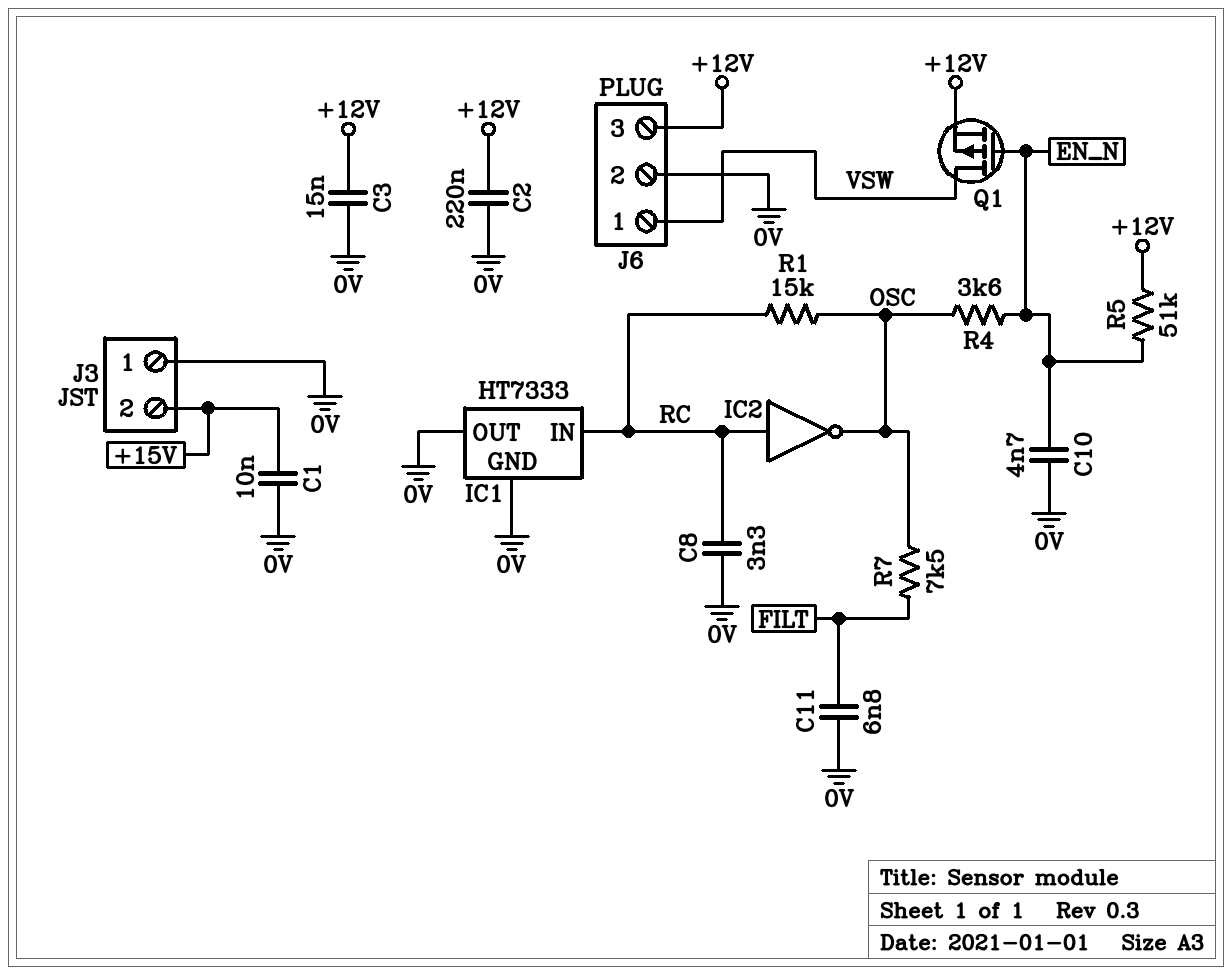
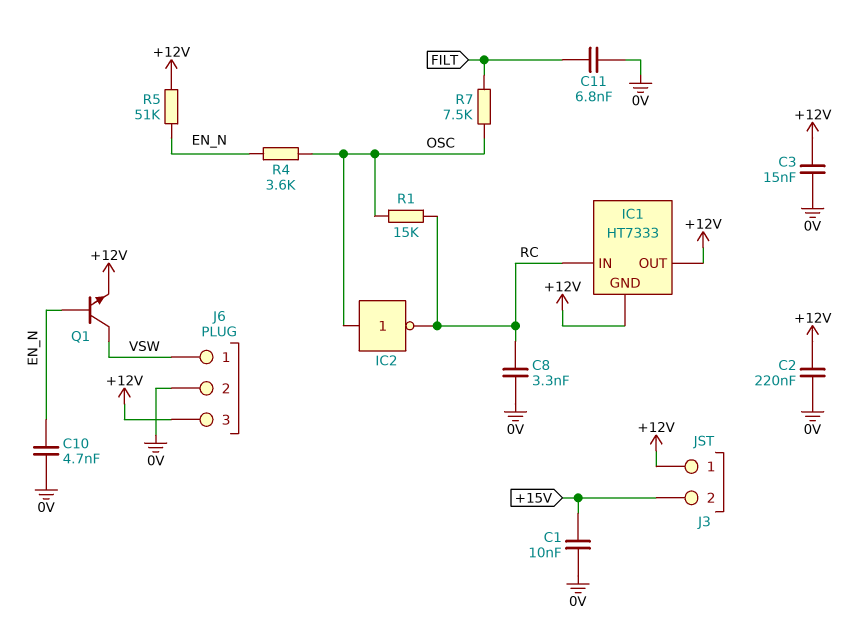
IC1 pin GND: 0V -> +12V
IC1 pin OUT: 0V -> +12V
IC2: NOT (in RC, out OSC) -> NOT (in OSC, out RC)
J3 pin 1: 0V -> +12V
Q1: PMOS (G EN_N, D VSW, S +12V) -> NPN (B EN_N, C VSW, E +12V)

